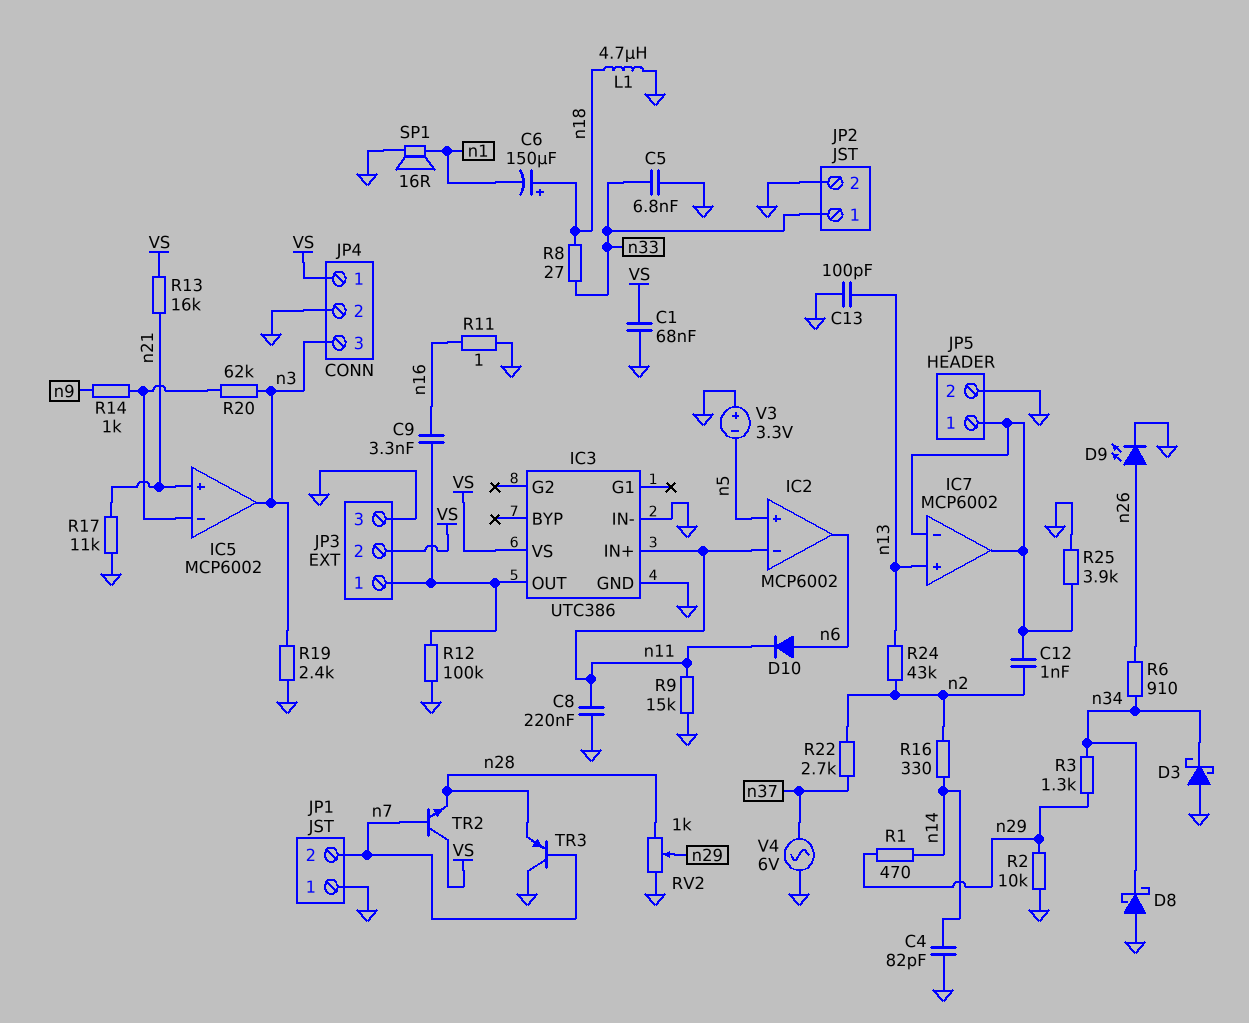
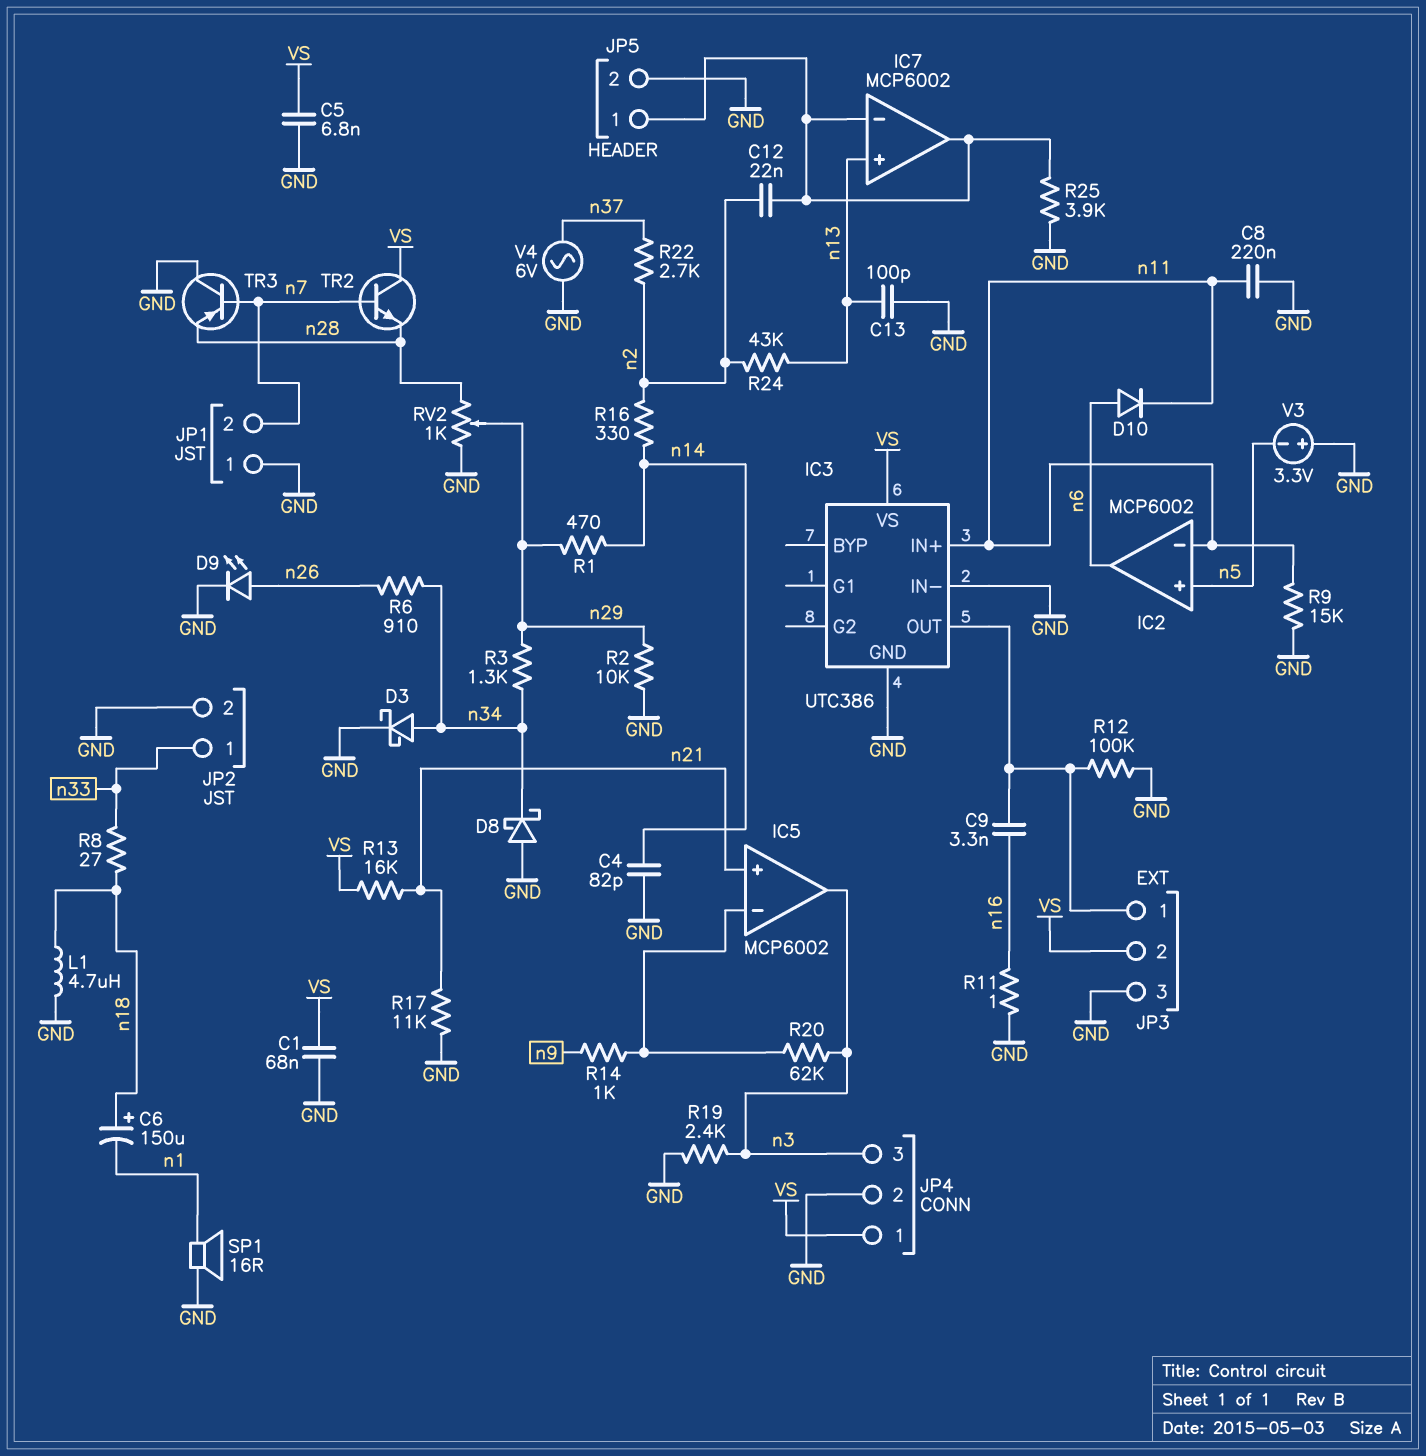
C5: 6.8nF (GND, n33) -> 6.8nF (GND, VS)
C12: 1nF (IC7/in-, n2) -> 22nF (IC7/in-, n2)
D3: schottky (A GND, K n34) -> schottky (A n34, K GND)

